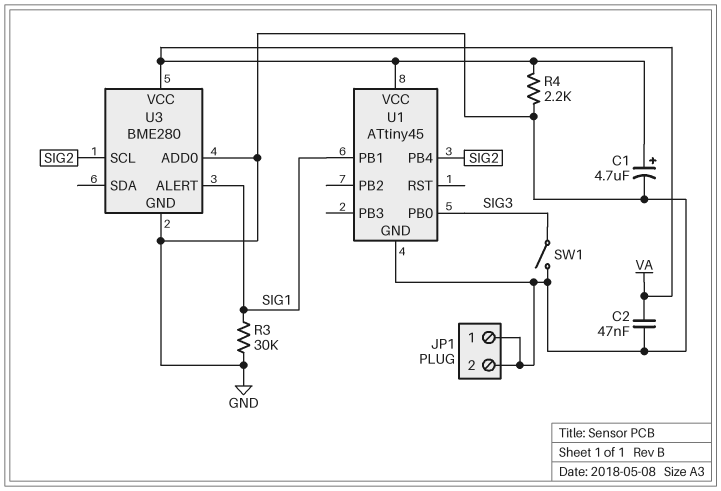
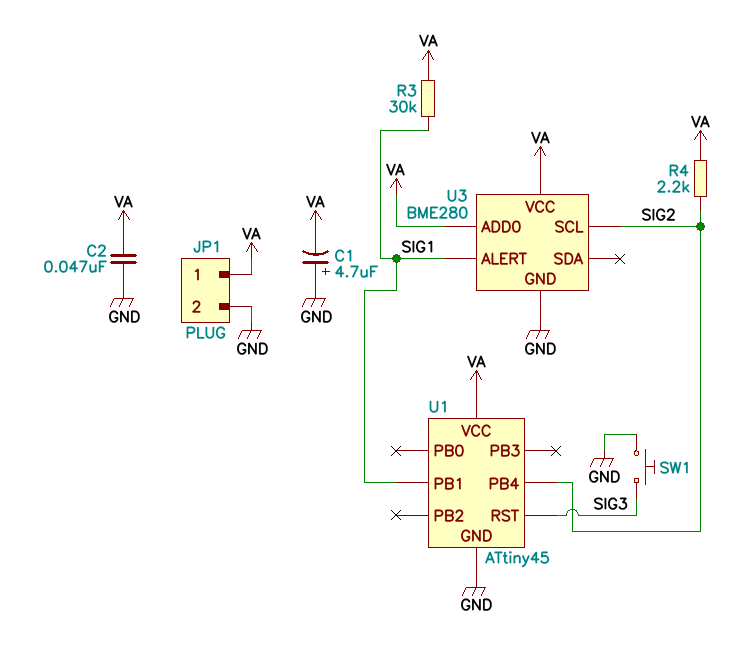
C1: 4.7uF (plus VA, minus GND) -> 4.7uF (plus GND, minus VA)
JP1 pin 1: GND -> VA
R3: 30k (GND, SIG1) -> 30k (SIG1, VA)
R4: 2.2k (GND, VA) -> 2.2k (SIG2, VA)
SW1: switch (GND, SIG3) -> button (GND, SIG3)
U1 pin PB0: SIG3 -> none
U1 pin RST: none -> SIG3
U3 pin ADD0: GND -> VA

